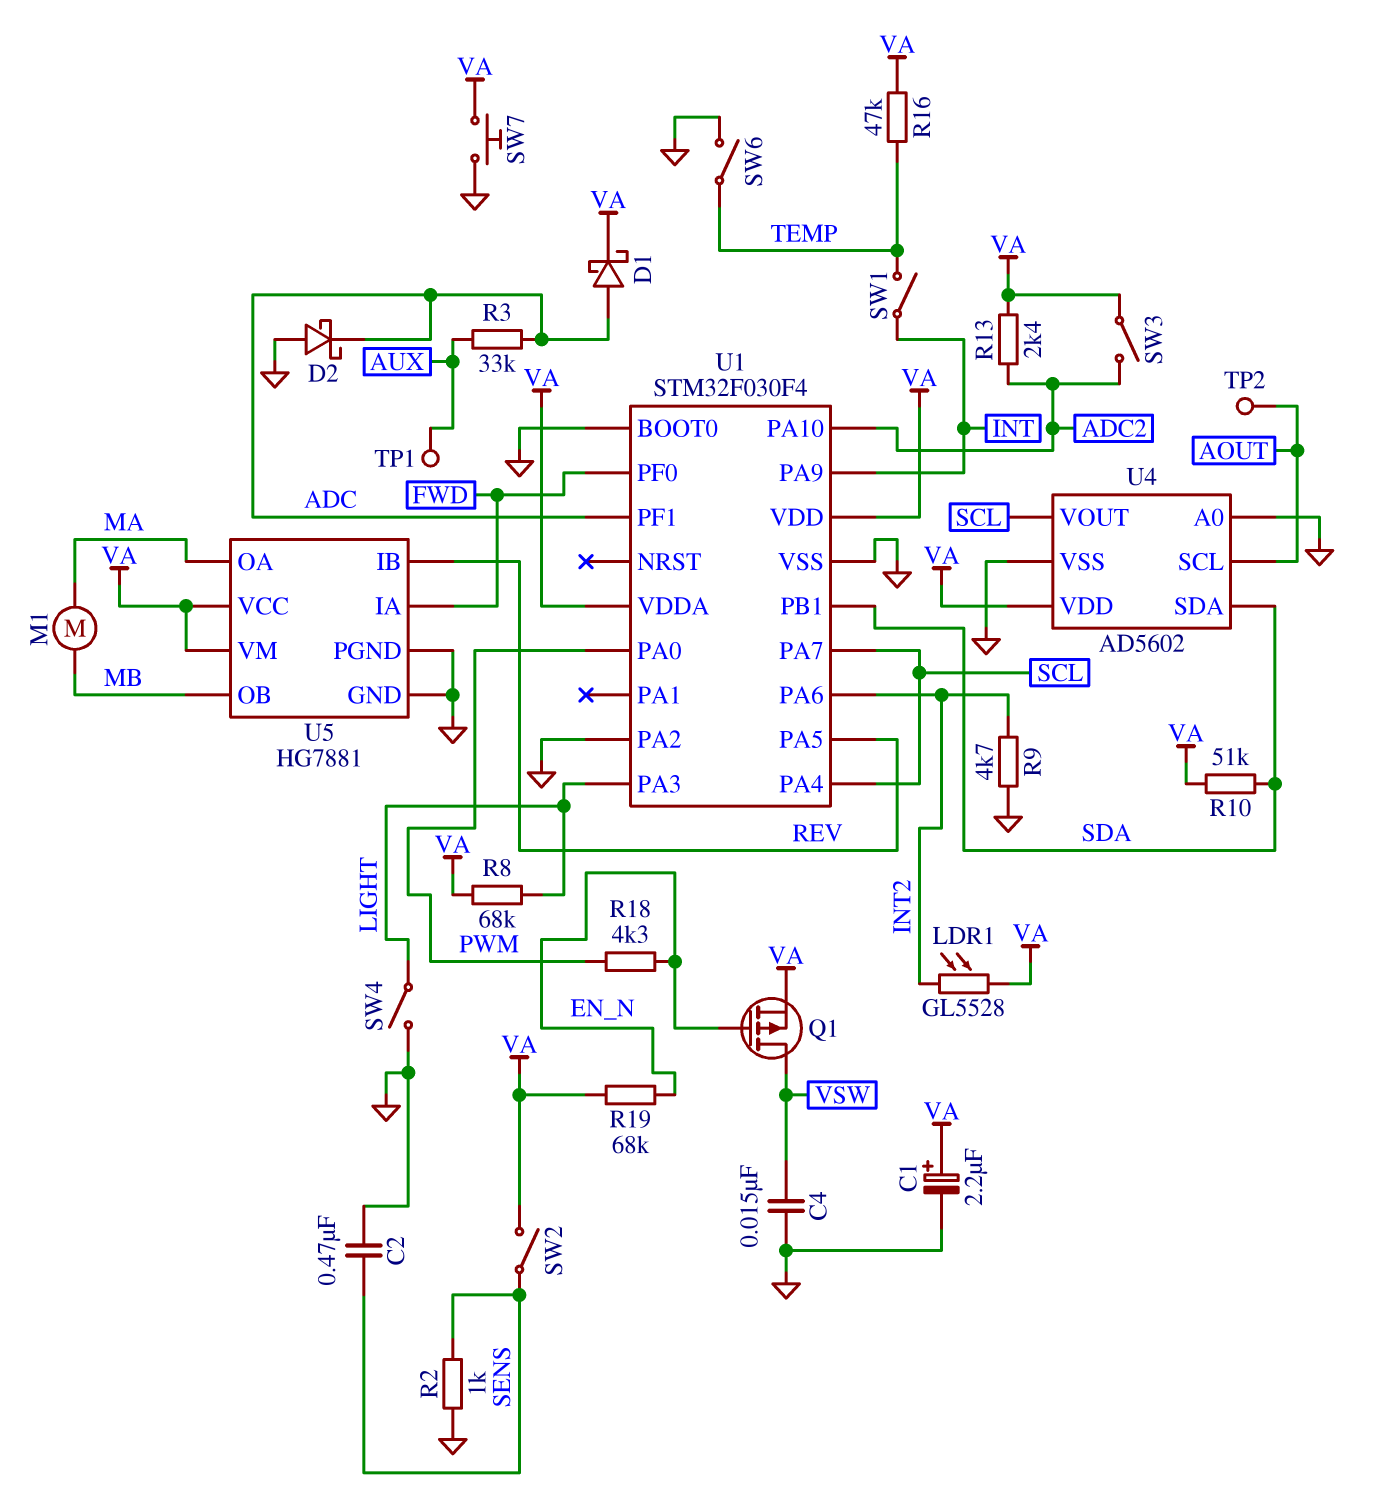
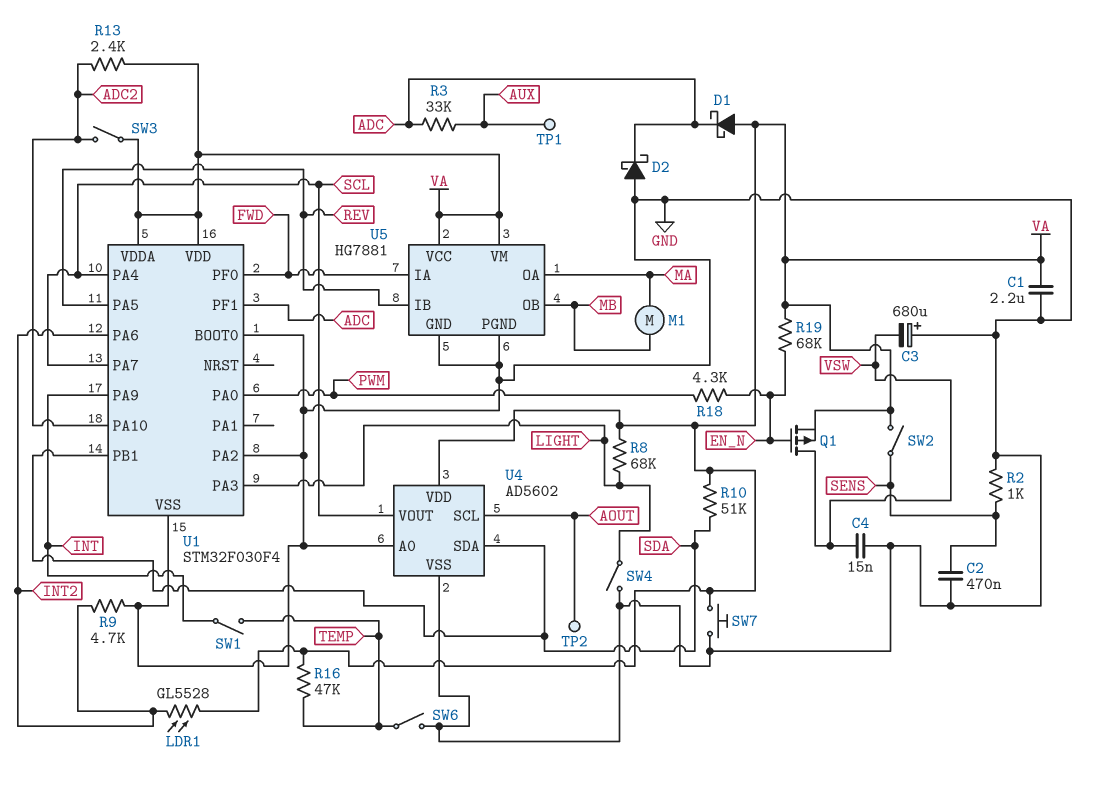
C1: 2.2uF (plus VA, minus GND) -> 2.2uF (GND, VA)
C3: none -> 680uF (plus GND, minus VSW)
D1: schottky (A ADC, K VA) -> schottky (A VA, K ADC)

